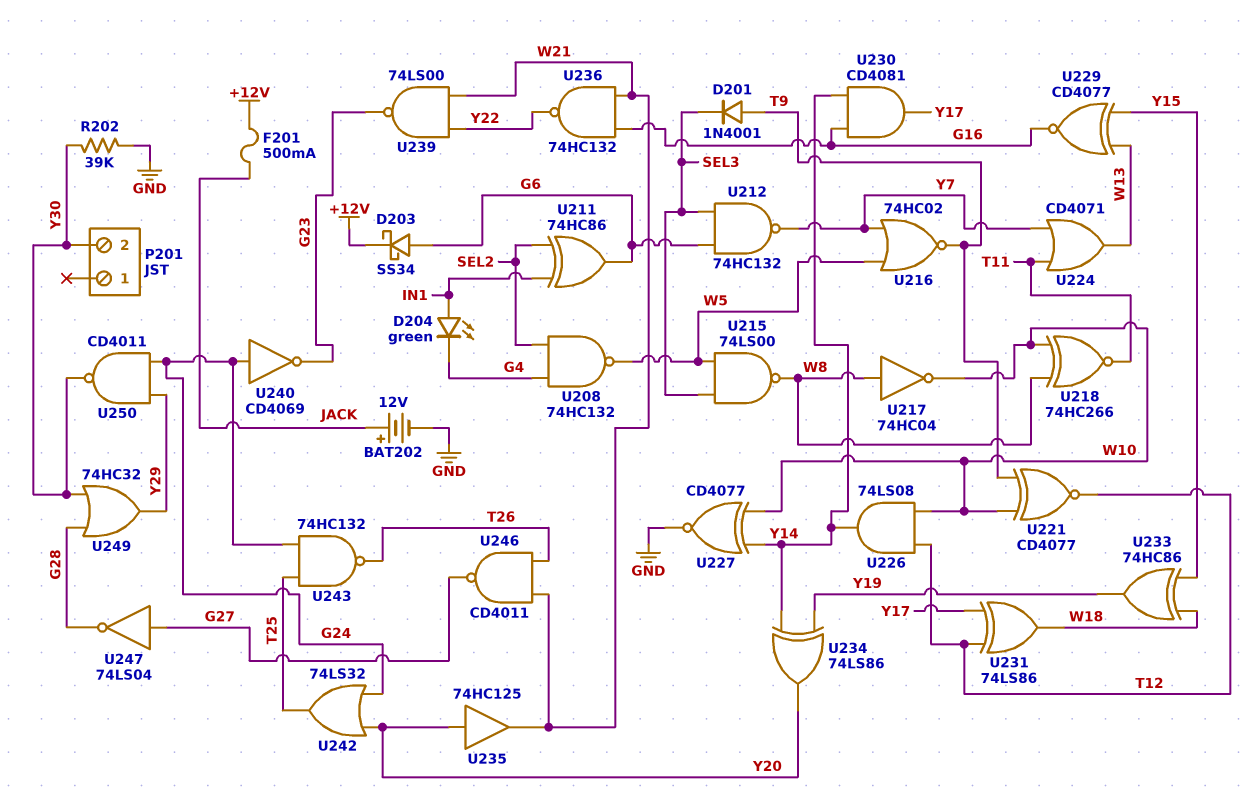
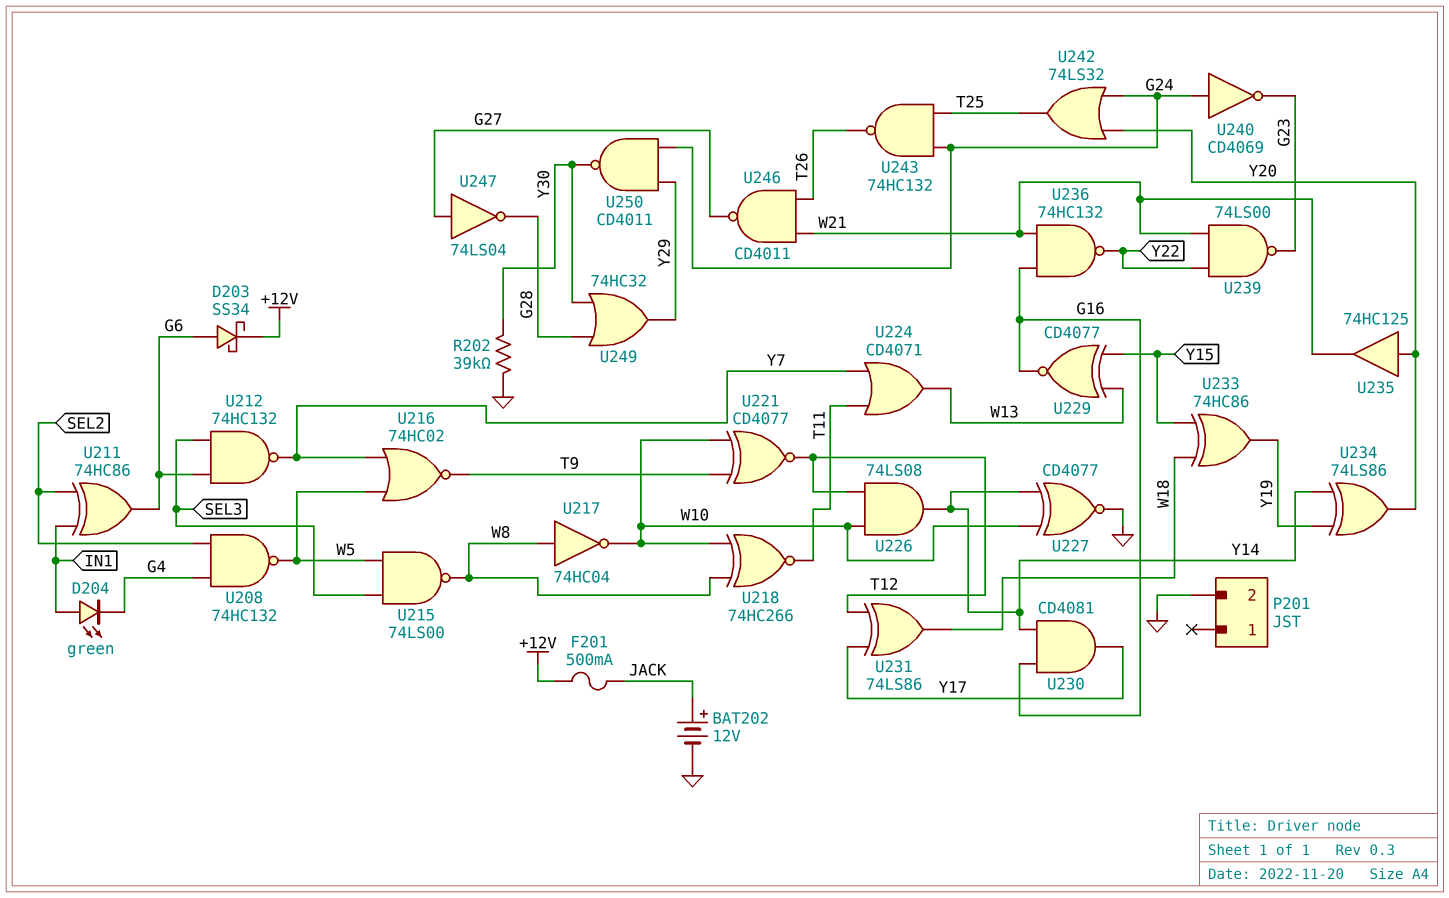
D201: diode 1N4001 (A T9, K SEL3) -> none
P201 pin 2: Y30 -> GND

